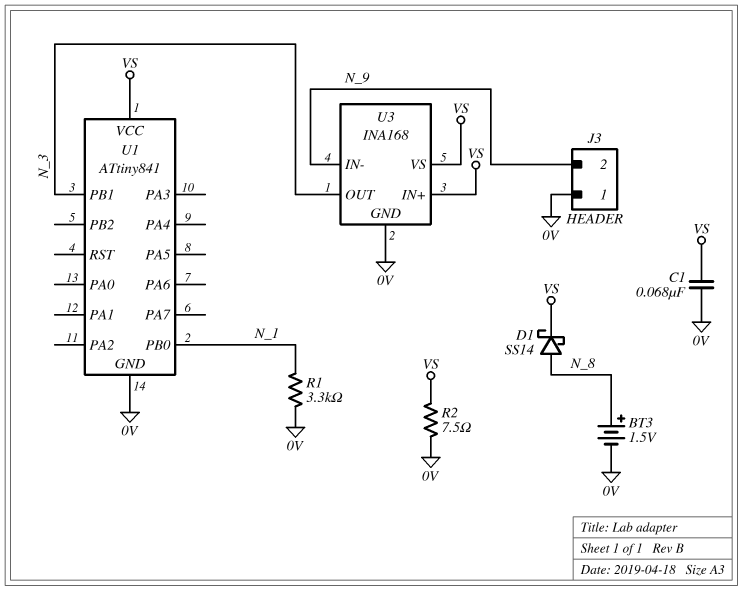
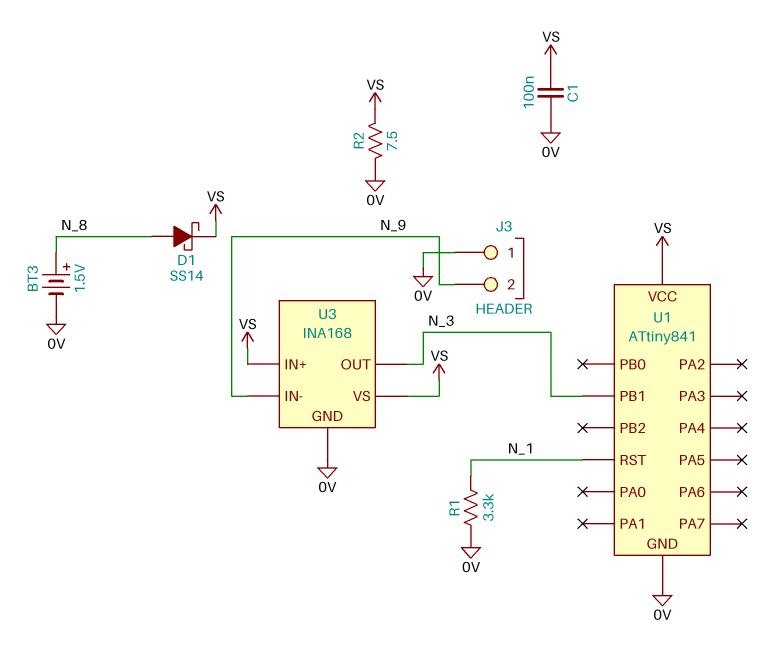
C1: 68nF (0V, VS) -> 100nF (0V, VS)
U1 pin PB0: N_1 -> none
U1 pin RST: none -> N_1

